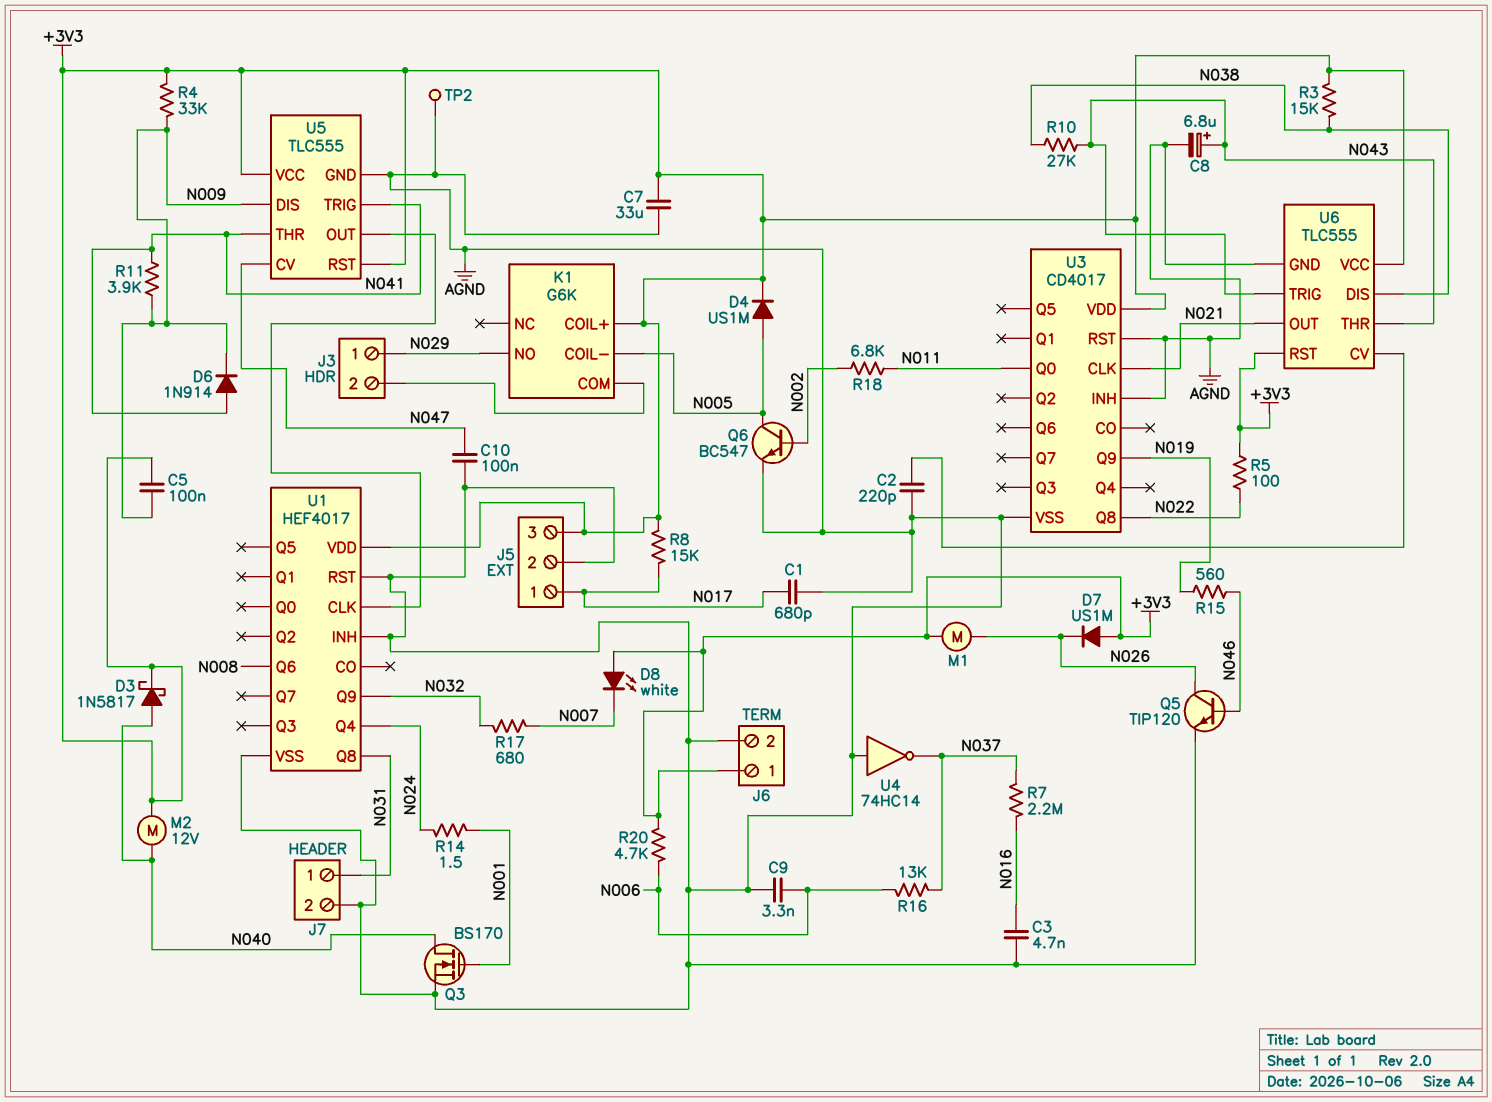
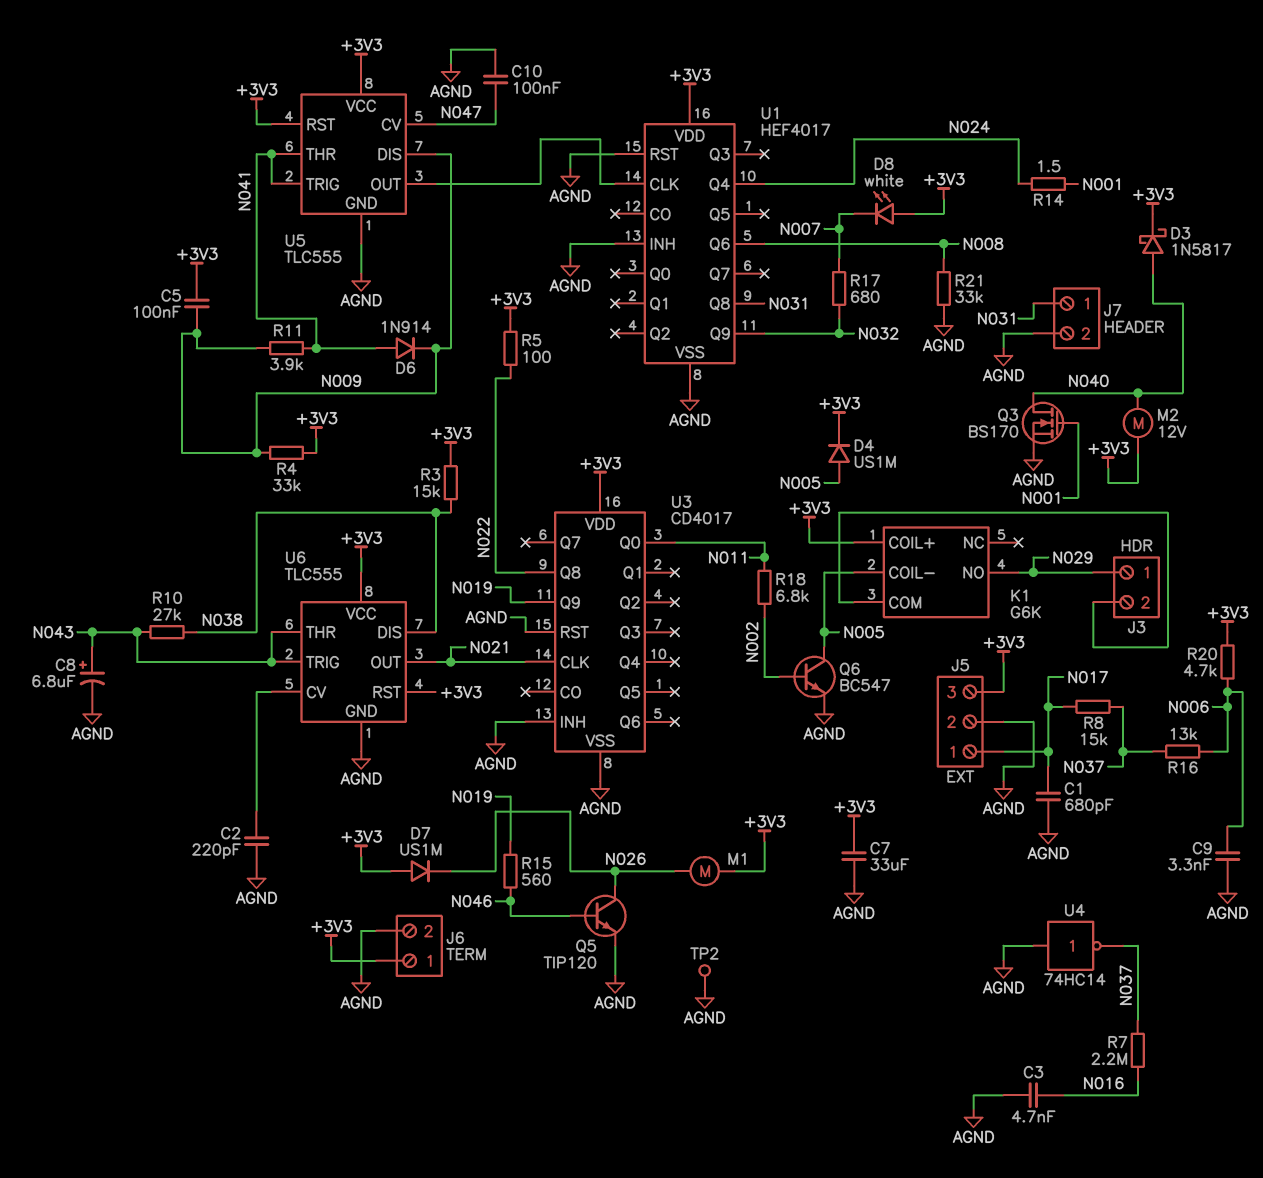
R8: 15k (+3V3, N017) -> 15k (N017, N037)
R21: none -> 33k (AGND, N008)

